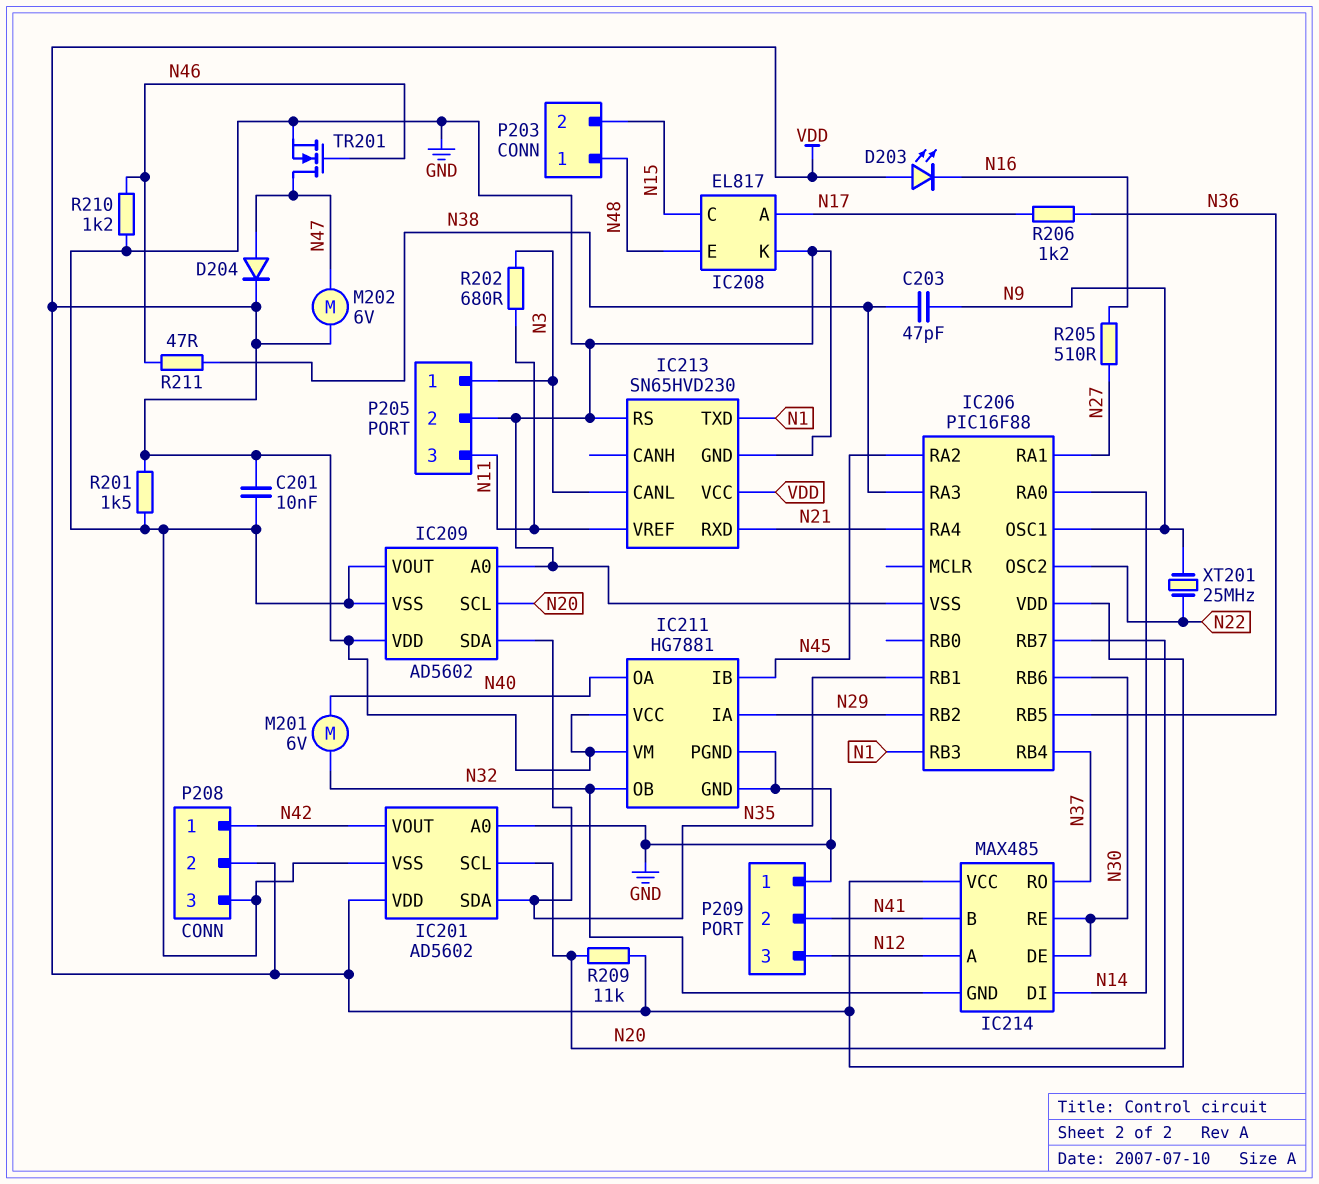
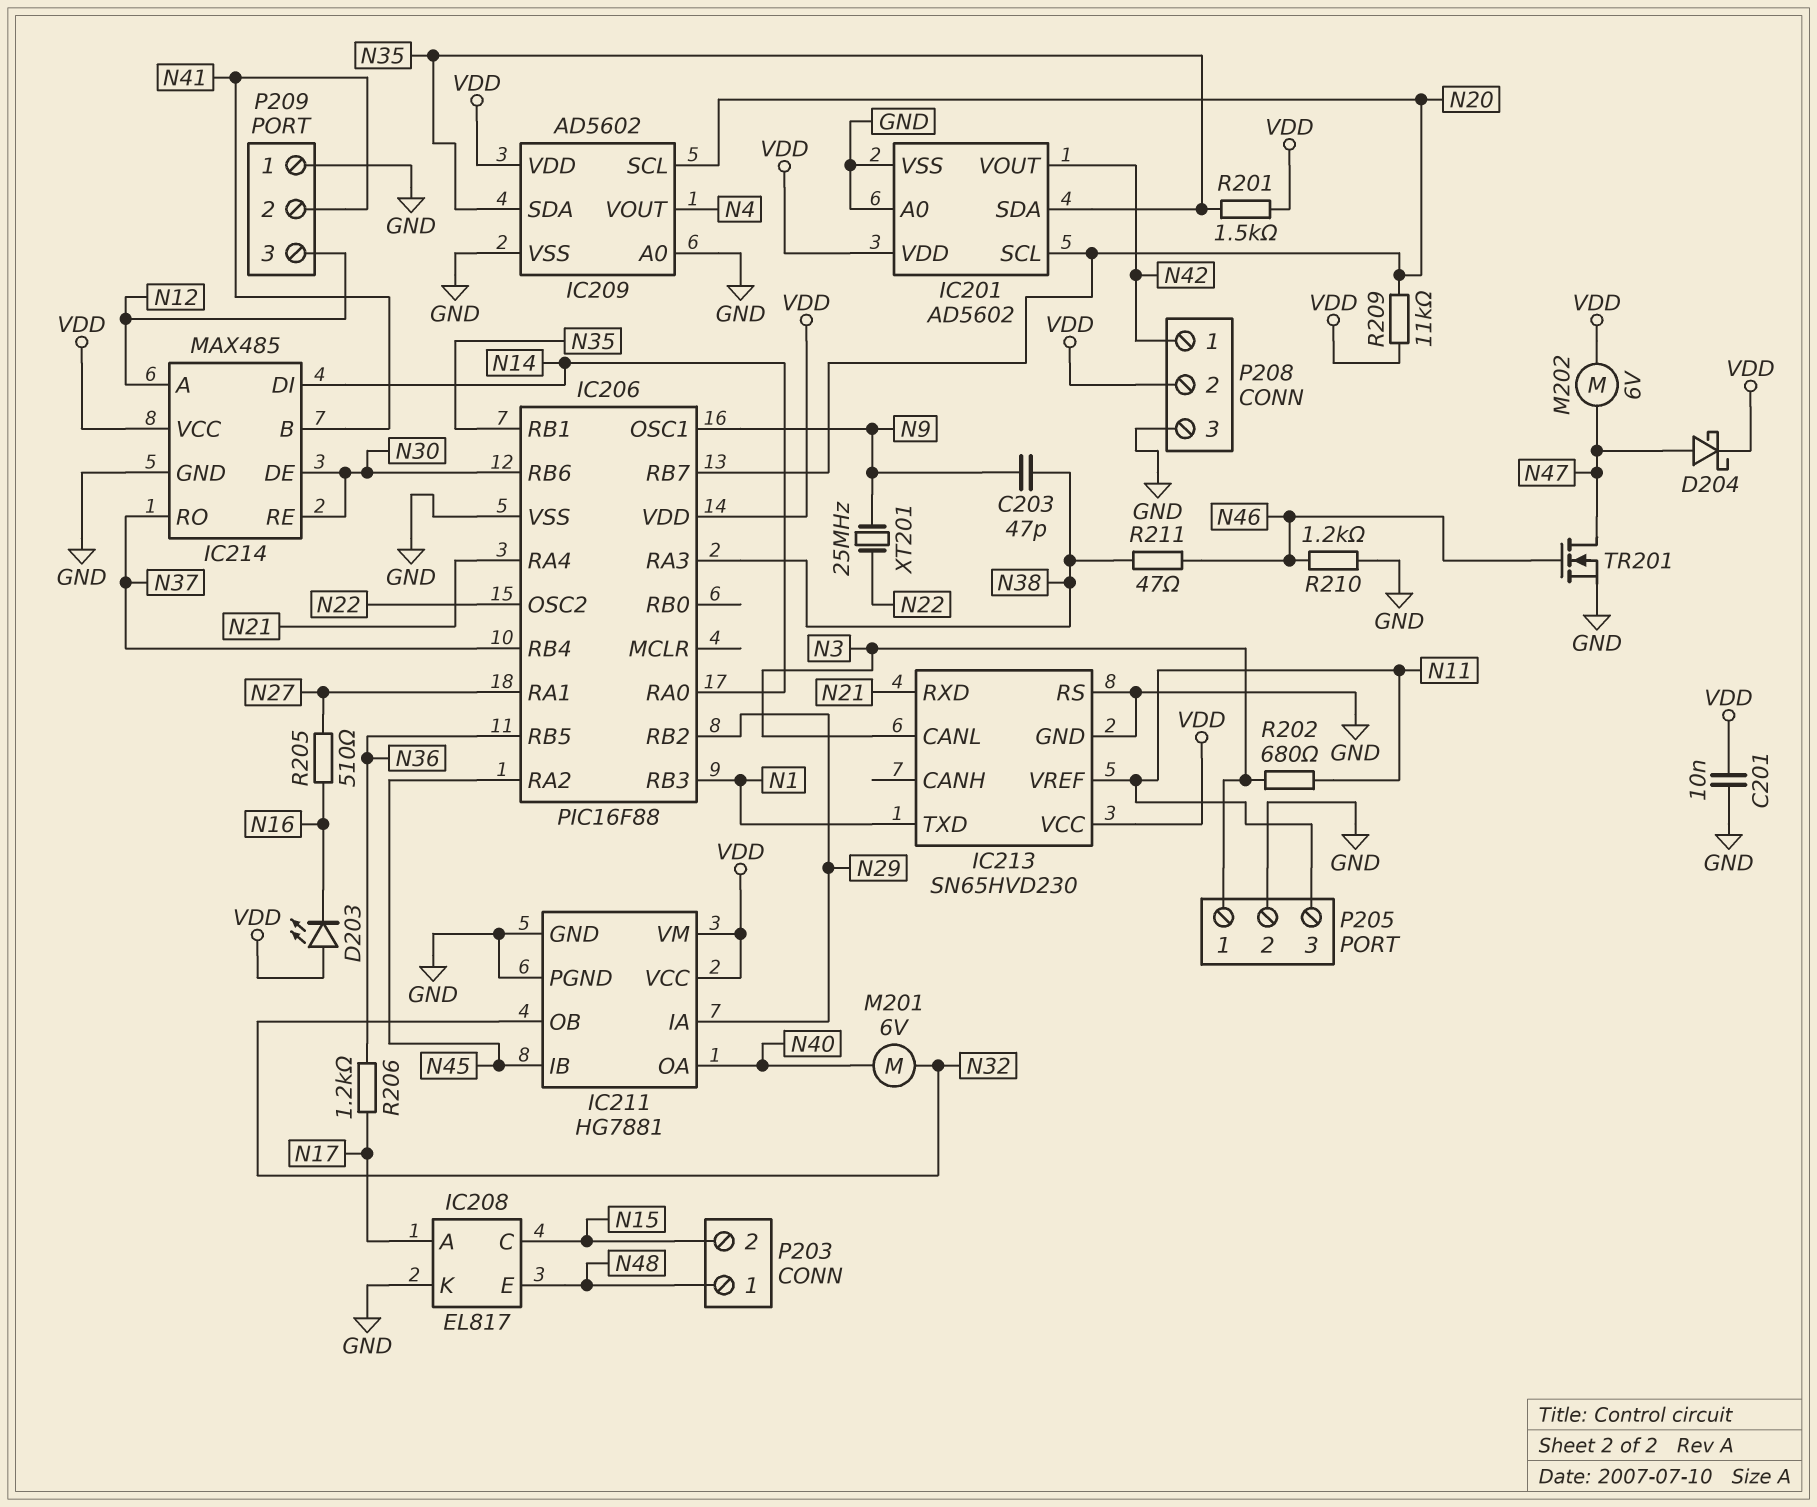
D204: diode (A N47, K VDD) -> schottky (A N47, K VDD)
IC209 pin VOUT: GND -> N4
IC214 pin GND: N32 -> GND
R201: 1.5k (GND, VDD) -> 1.5k (N35, VDD)

